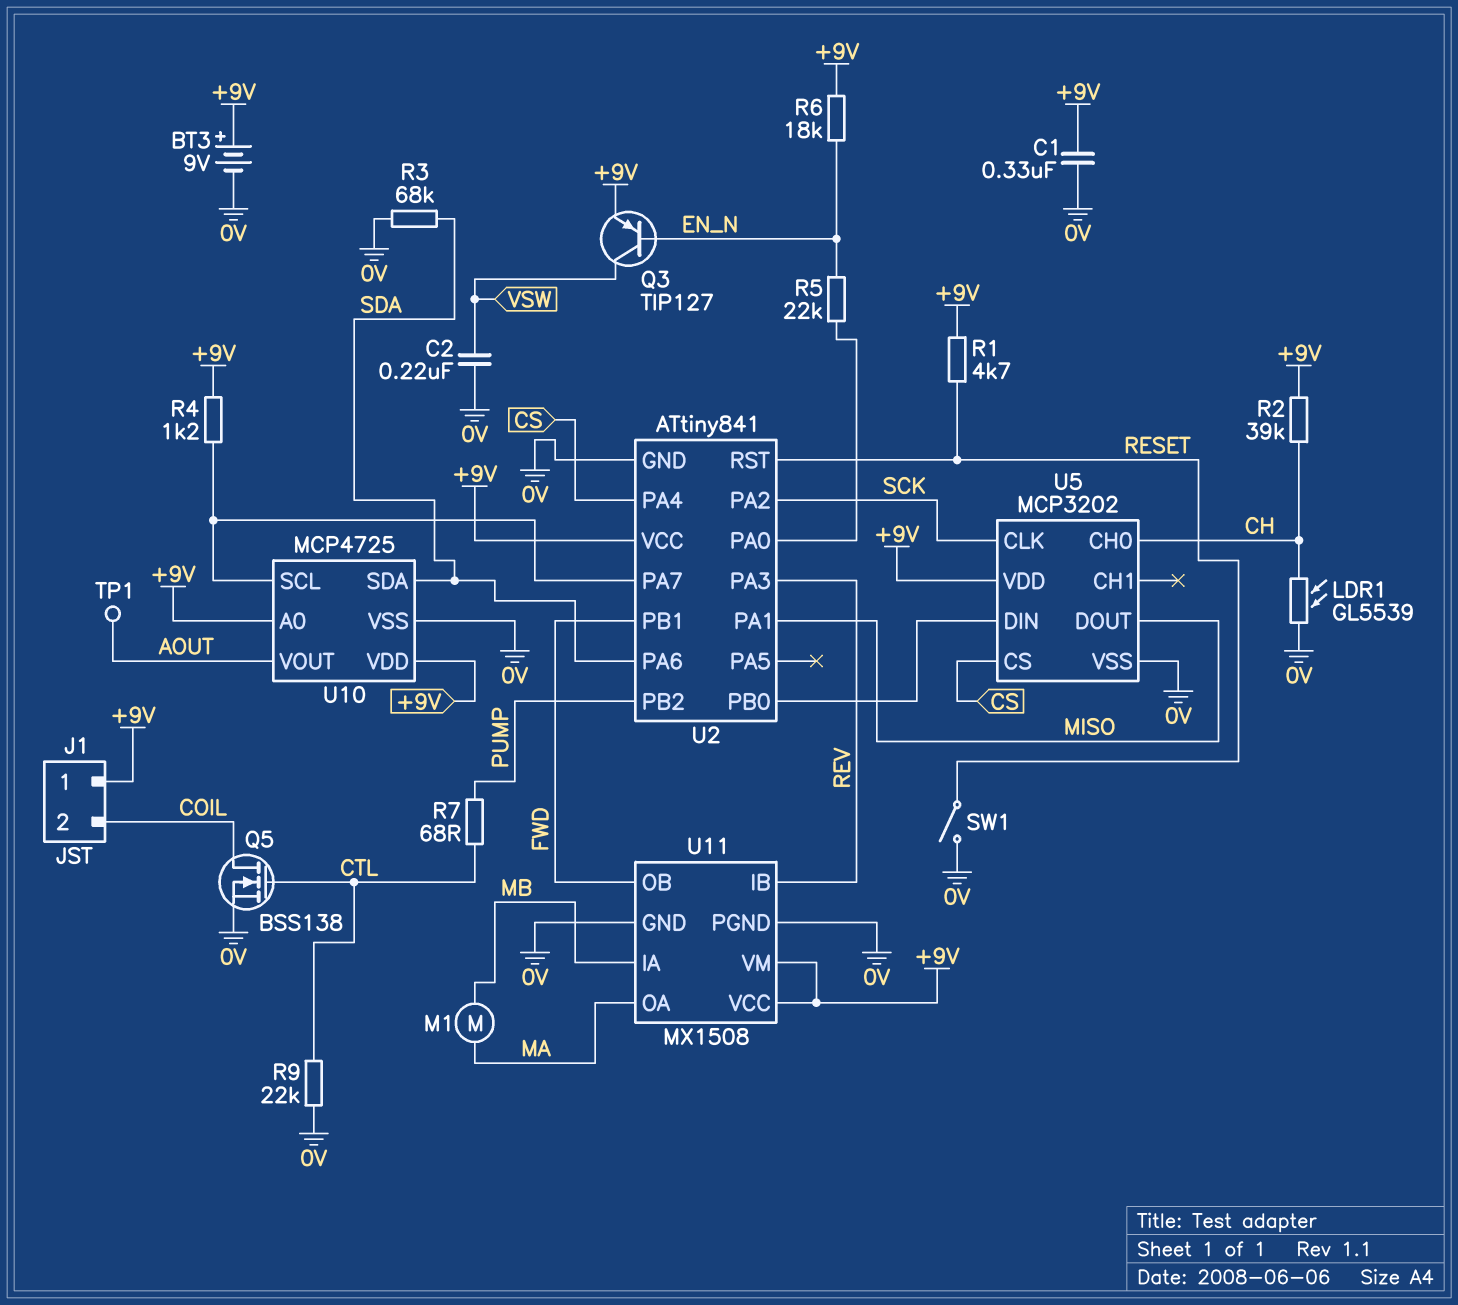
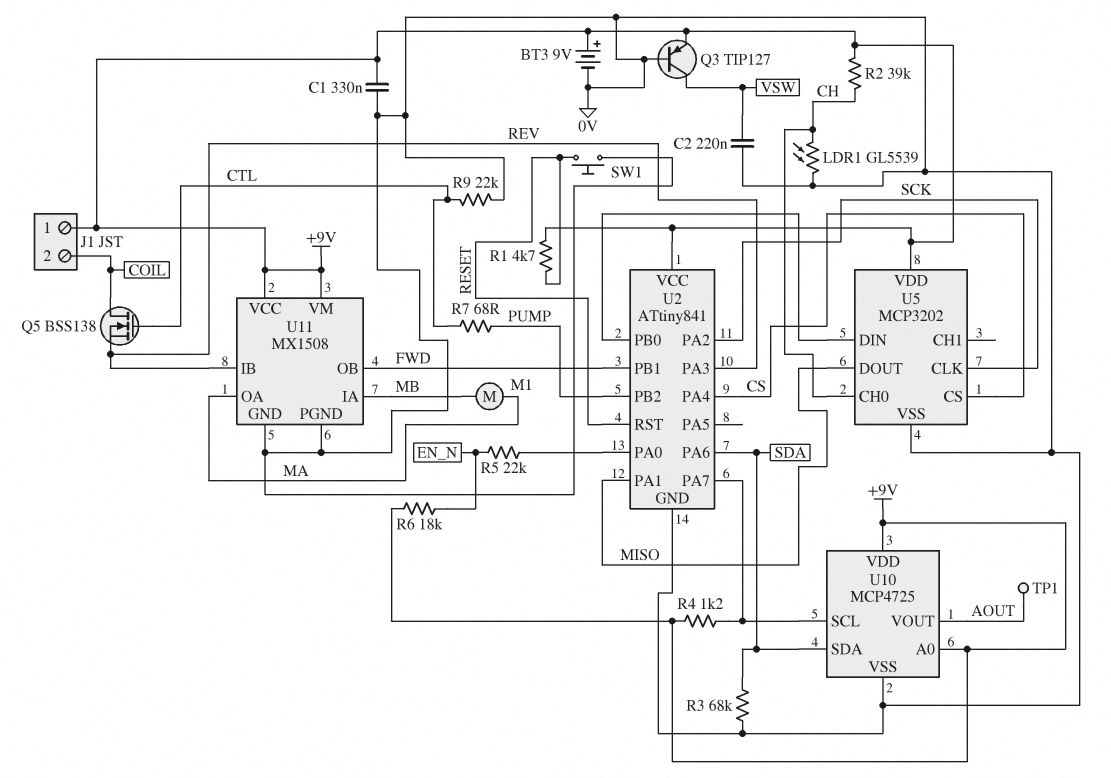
Q3: PNP TIP127 (B EN_N, C VSW, E +9V) -> PNP TIP127 (B 0V, C VSW, E +9V)
Q5: NMOS BSS138 (G CTL, D COIL, S 0V) -> NMOS BSS138 (G CTL, D COIL, S REV)
SW1: switch (0V, RESET) -> button (0V, RESET)

